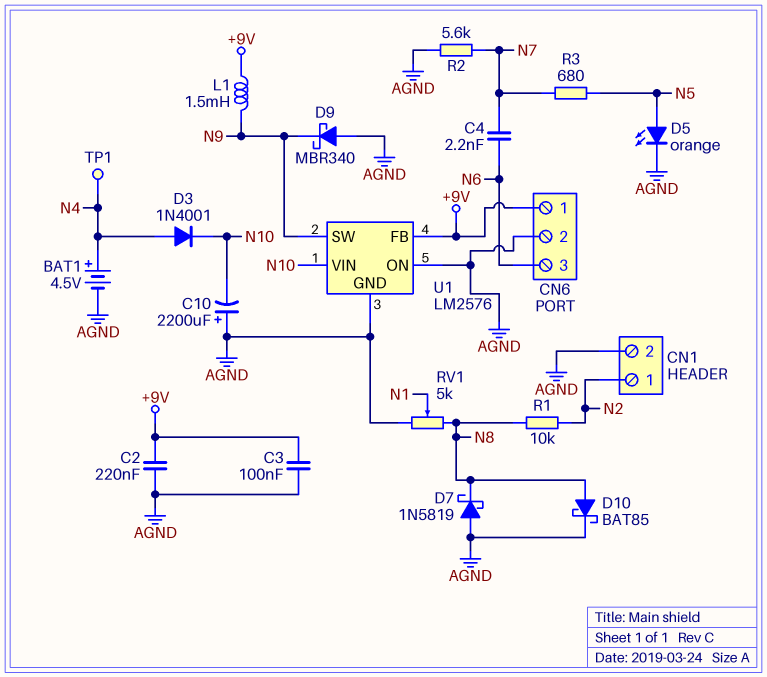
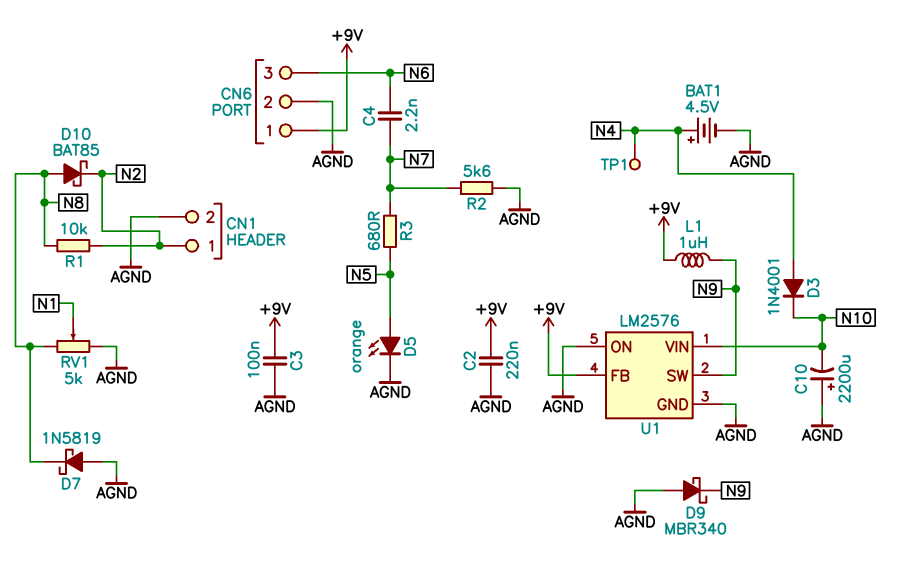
D10: schottky BAT85 (A N8, K AGND) -> schottky BAT85 (A N8, K N2)
L1: 1.5mH (+9V, N9) -> 1uH (+9V, N9)

